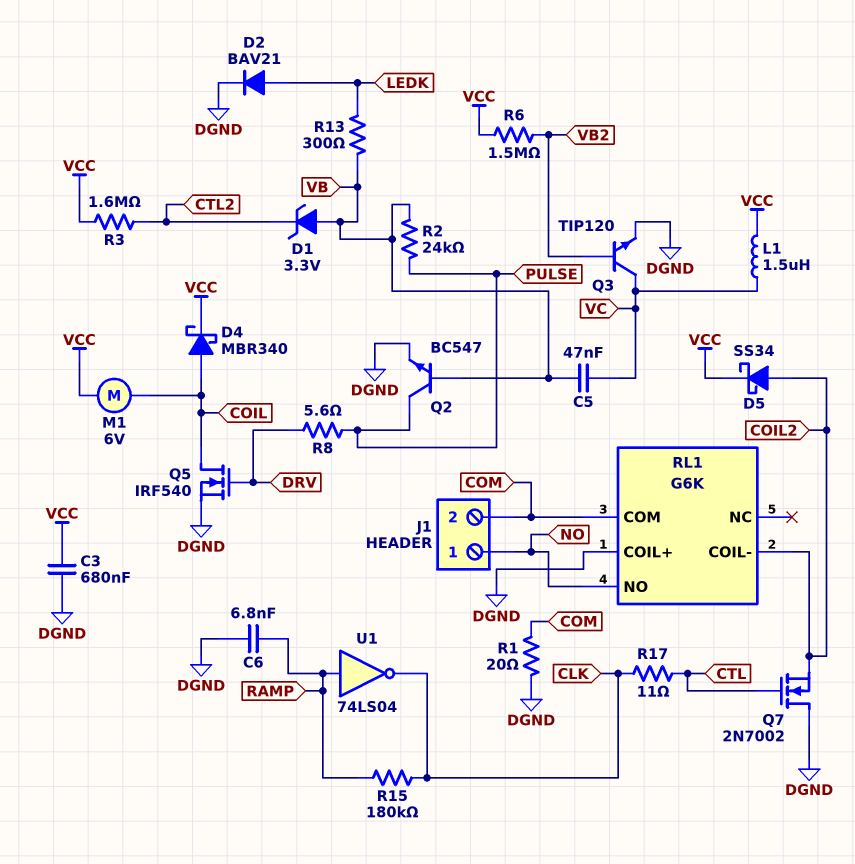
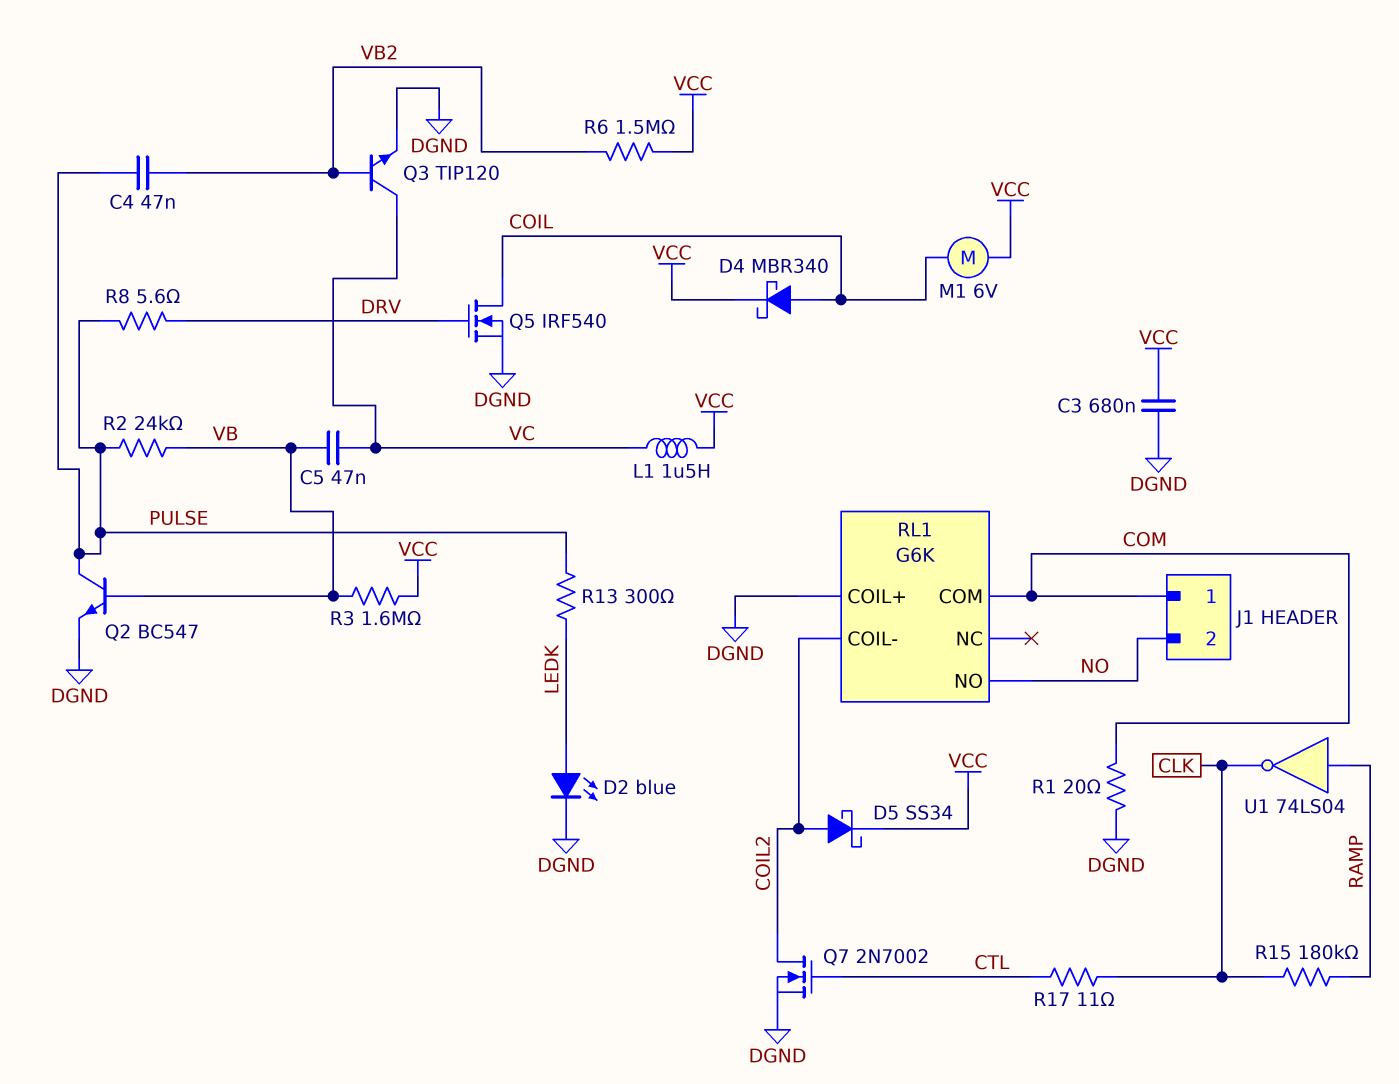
C4: none -> 47nF (PULSE, VB2)
C6: 6.8nF (DGND, RAMP) -> none
D1: zener 3.3V (A VB, K CTL2) -> none
D2: diode BAV21 (A LEDK, K DGND) -> LED blue (A LEDK, K DGND)
J1 pin 1: NO -> COM
J1 pin 2: COM -> NO
Q7: NMOS 2N7002 (G CTL, D DGND, S COIL2) -> NMOS 2N7002 (G CTL, D COIL2, S DGND)
R3: 1.6M (CTL2, VCC) -> 1.6M (VB, VCC)
R13: 300 (LEDK, VB) -> 300 (LEDK, PULSE)

